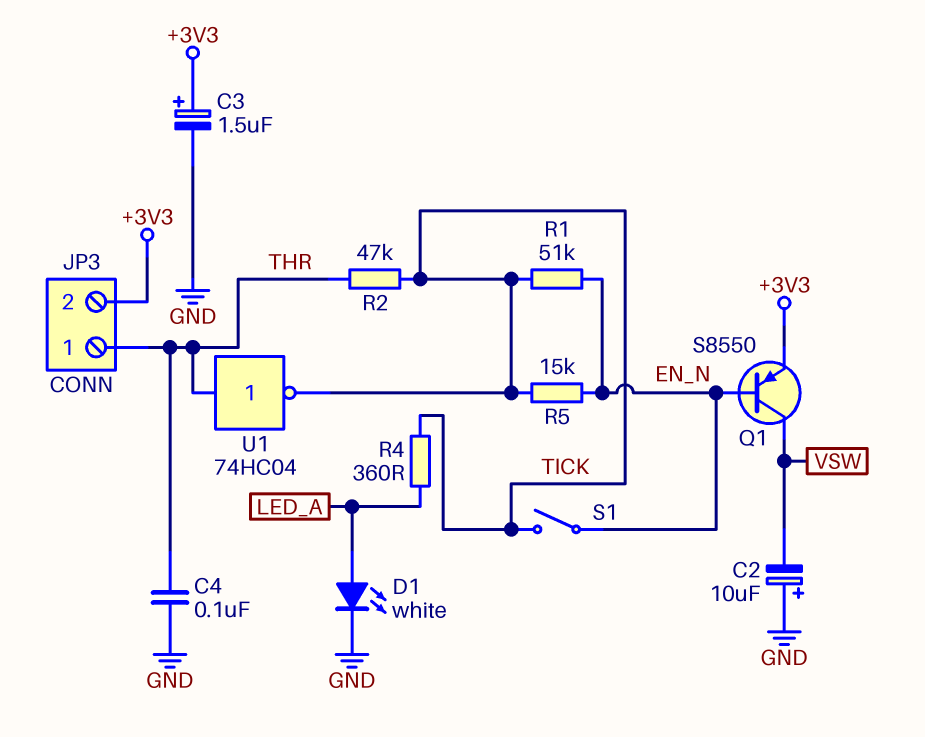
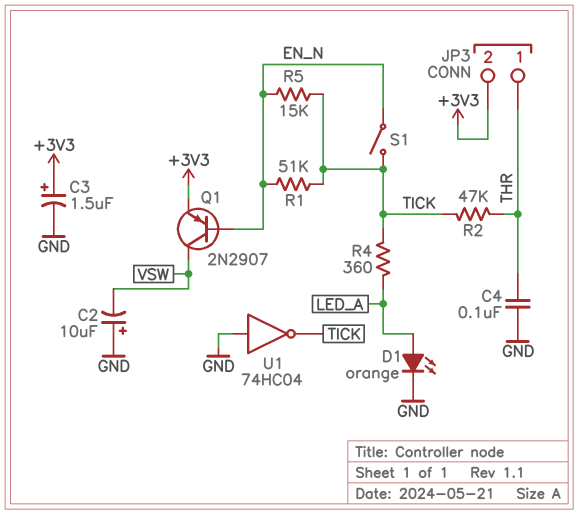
D1: LED white (A LED_A, K GND) -> LED orange (A LED_A, K GND)
Q1: PNP S8550 (B EN_N, C VSW, E +3V3) -> PNP 2N2907 (B EN_N, C VSW, E +3V3)
U1: NOT 74HC04 (in THR, out TICK) -> NOT 74HC04 (in GND, out TICK)

